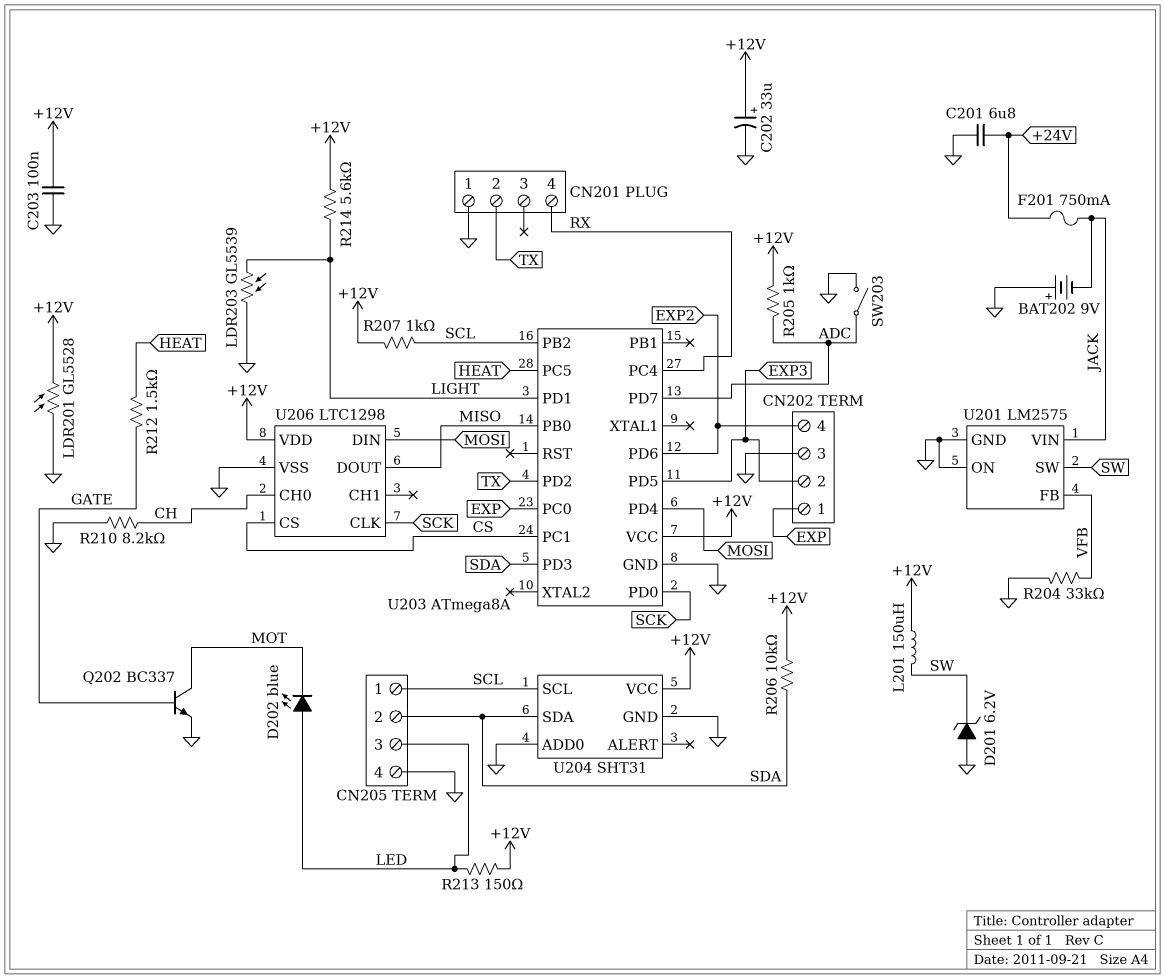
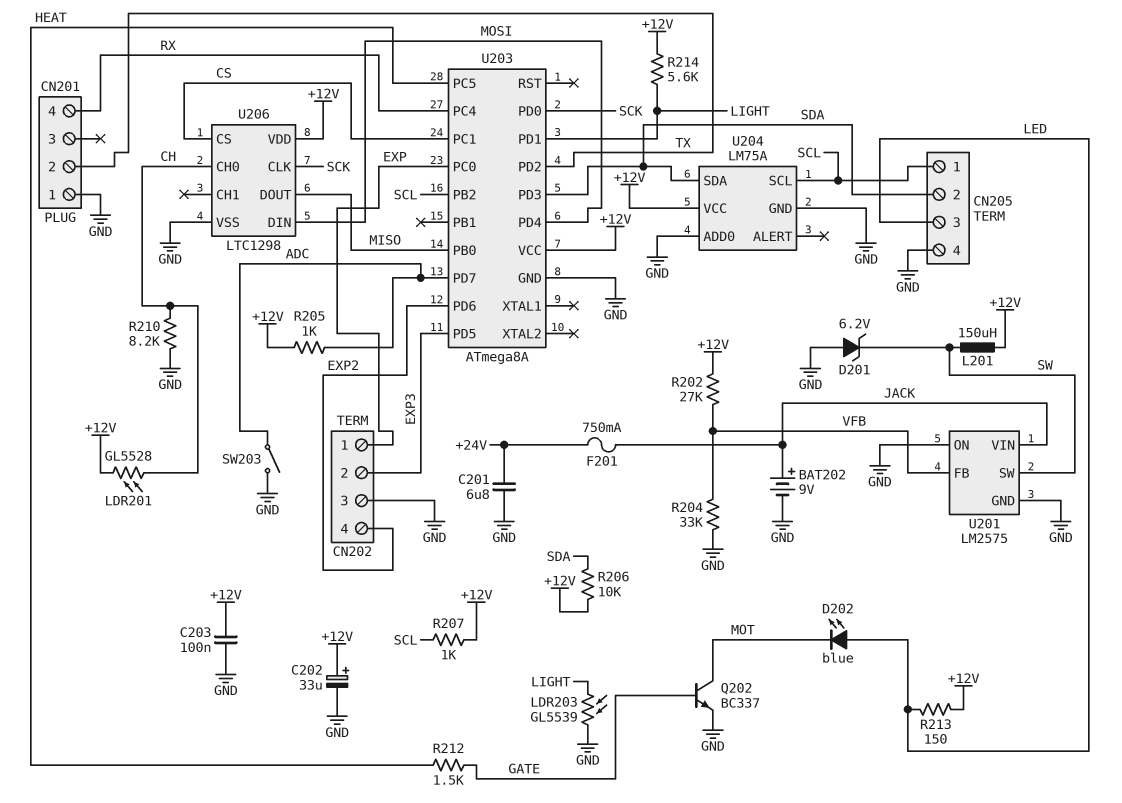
BAT202: 9V (plus GND, minus JACK) -> 9V (plus JACK, minus GND)
LDR201: GL5528 (+12V, GND) -> GL5528 (+12V, CH)
R202: none -> 27k (+12V, VFB)
U204: SHT31 -> LM75A

